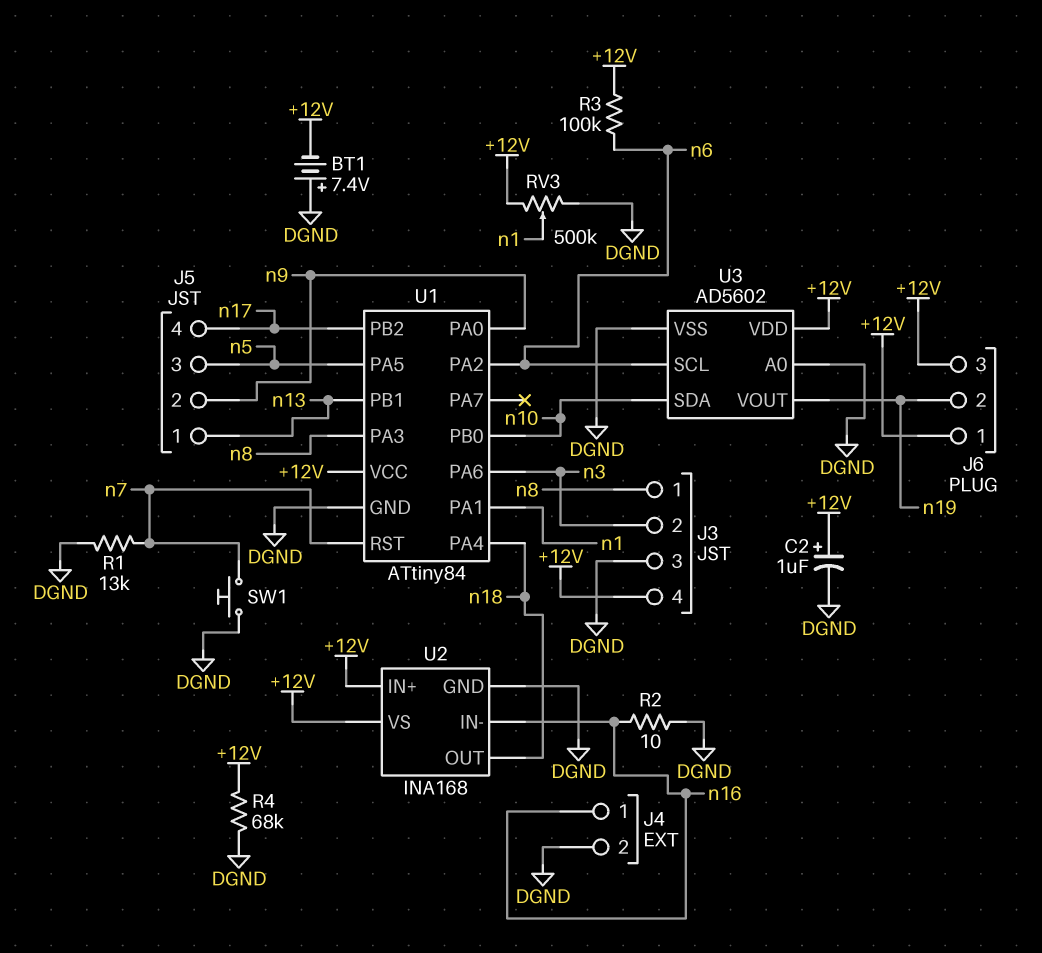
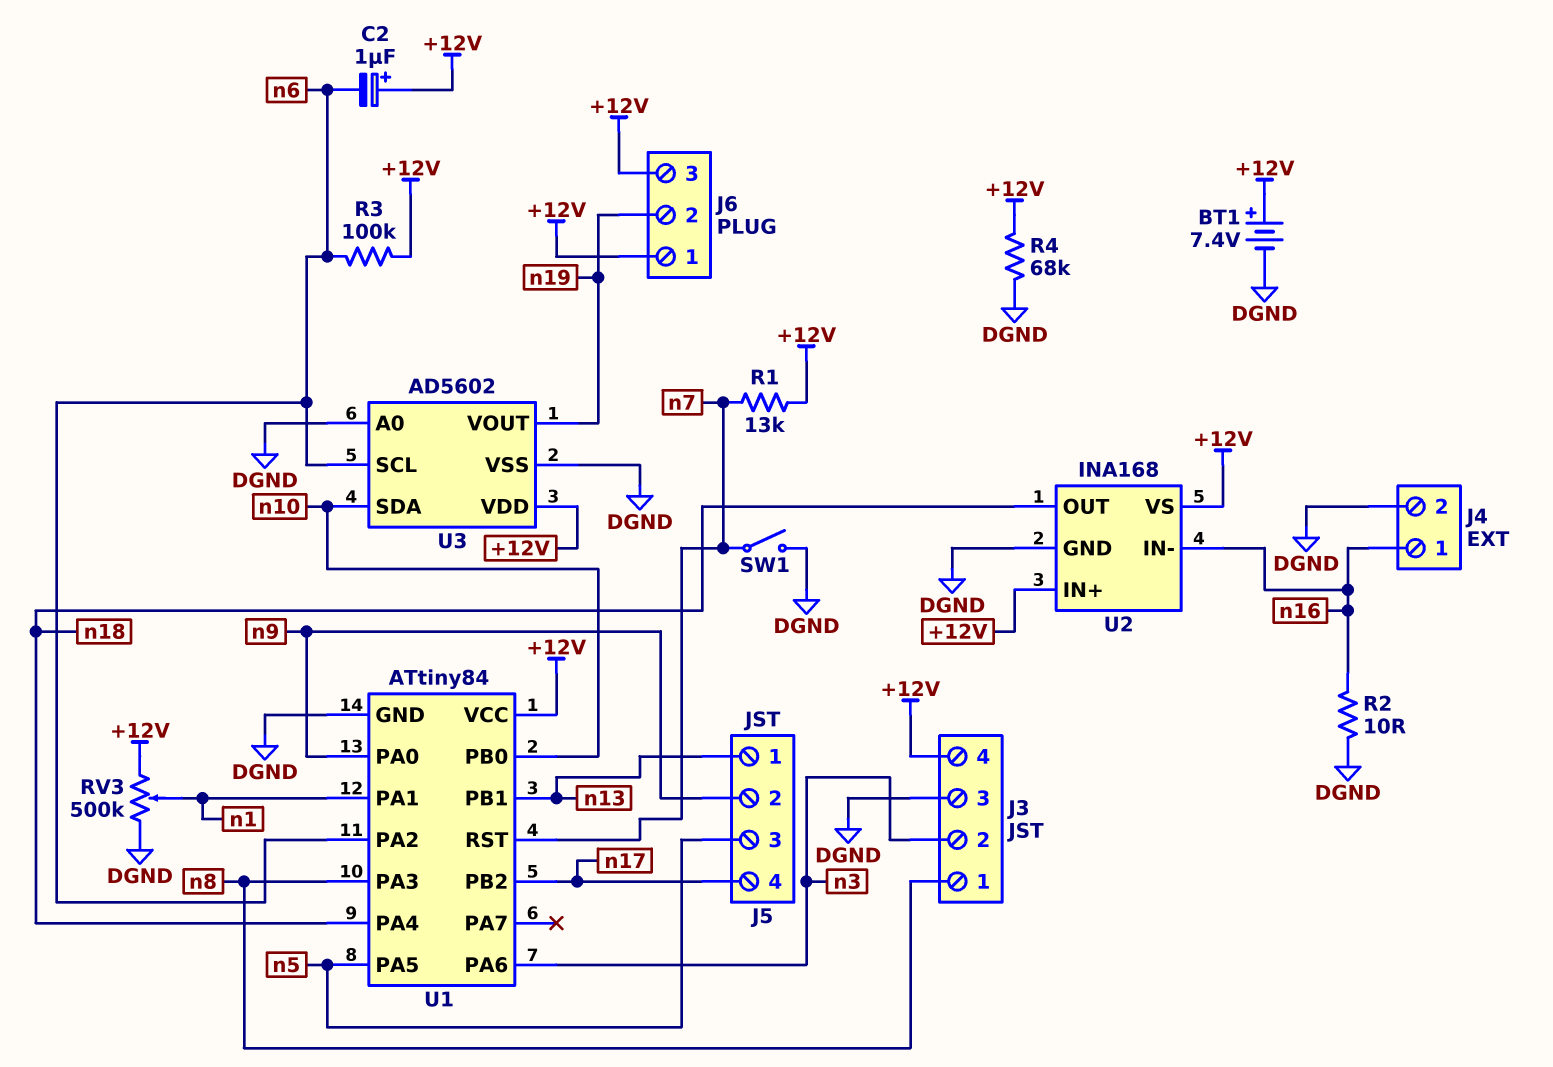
BT1: 7.4V (plus DGND, minus +12V) -> 7.4V (plus +12V, minus DGND)
C2: 1uF (plus +12V, minus DGND) -> 1uF (plus +12V, minus n6)
R1: 13k (DGND, n7) -> 13k (+12V, n7)
SW1: button (DGND, n7) -> switch (DGND, n7)

